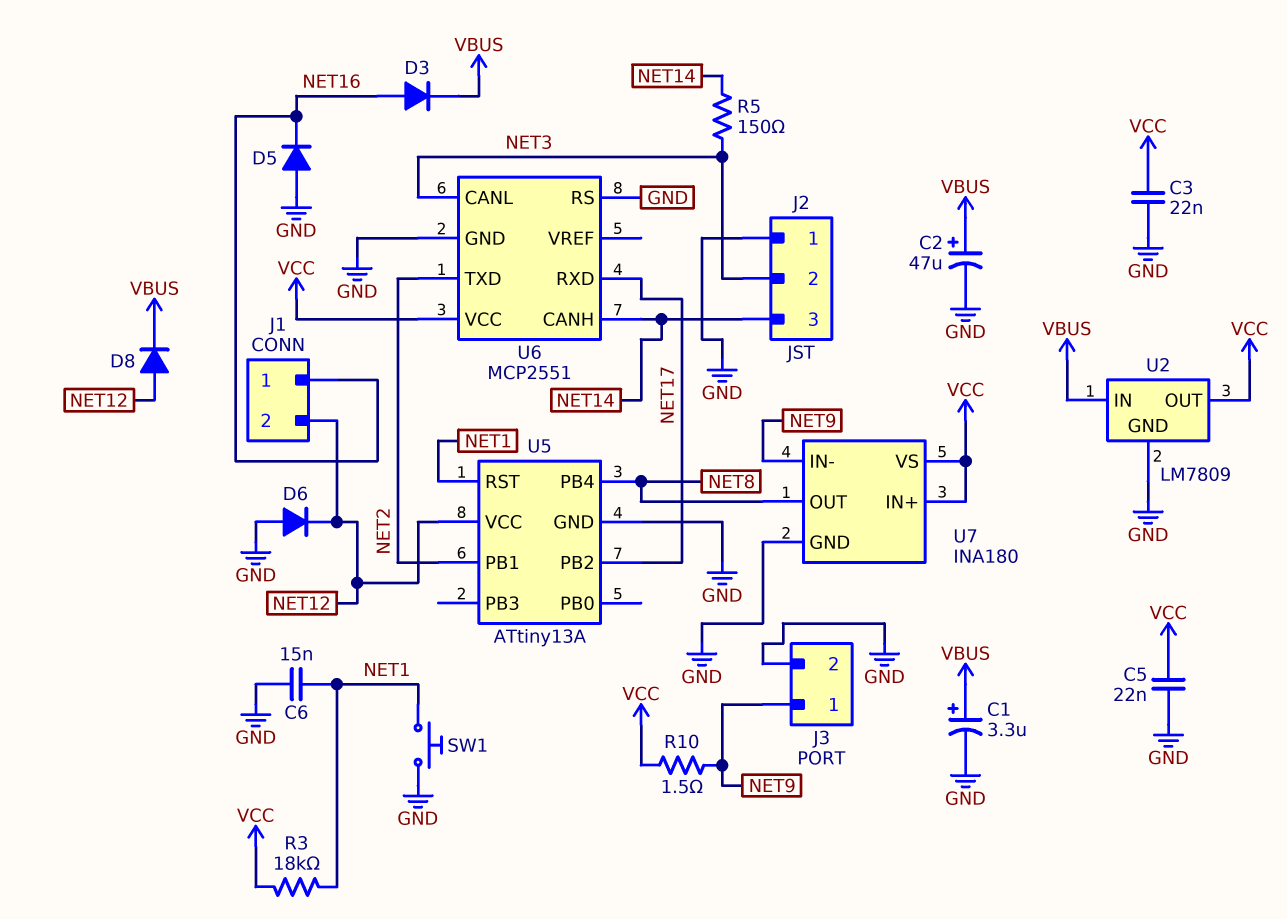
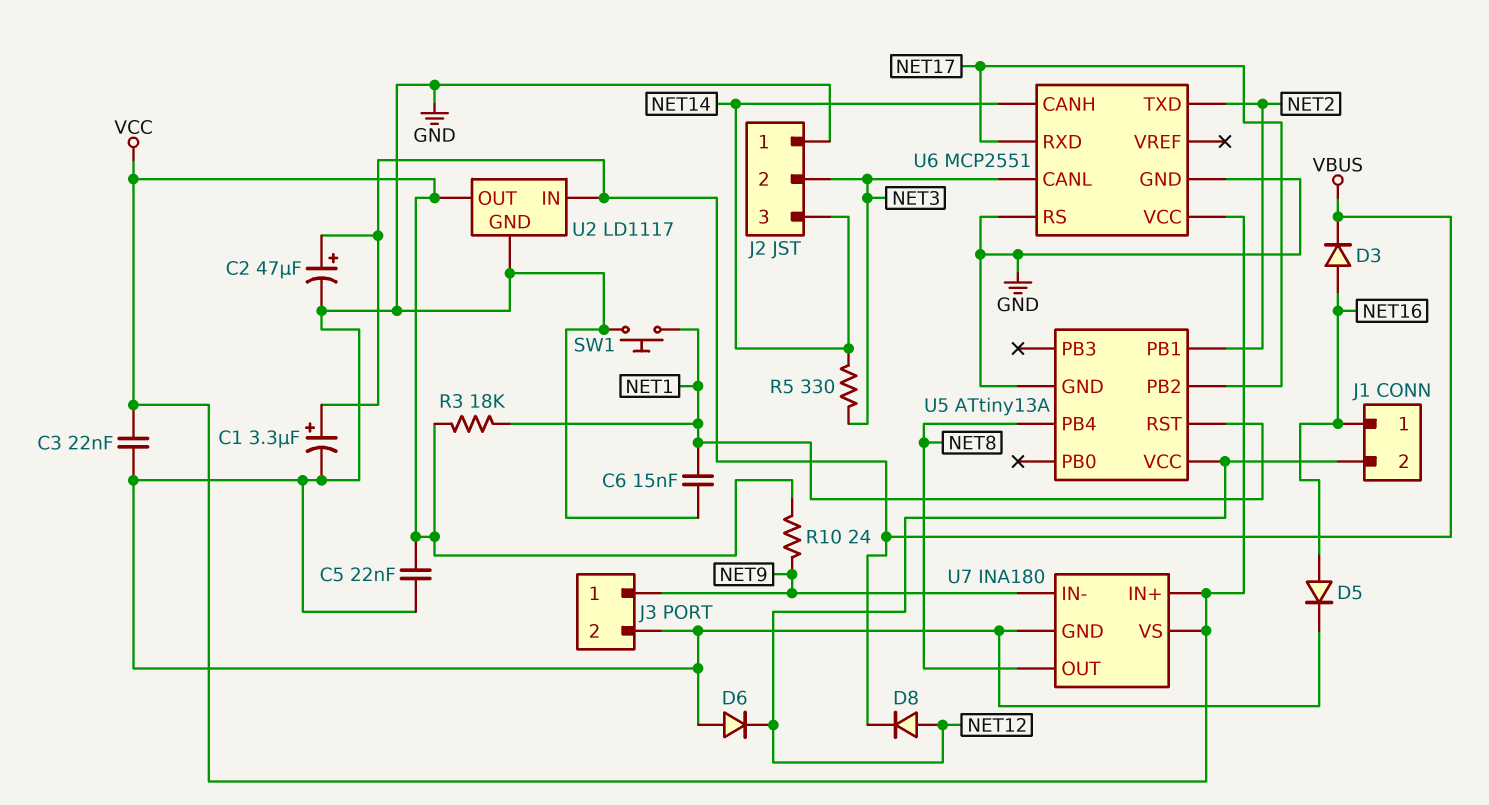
D5: diode (A GND, K NET16) -> diode (A NET16, K GND)
R5: 150 (NET3, NET14) -> 330 (NET3, NET14)
R10: 1.5 (NET9, VCC) -> 24 (NET9, VCC)
U2: LM7809 -> LD1117

